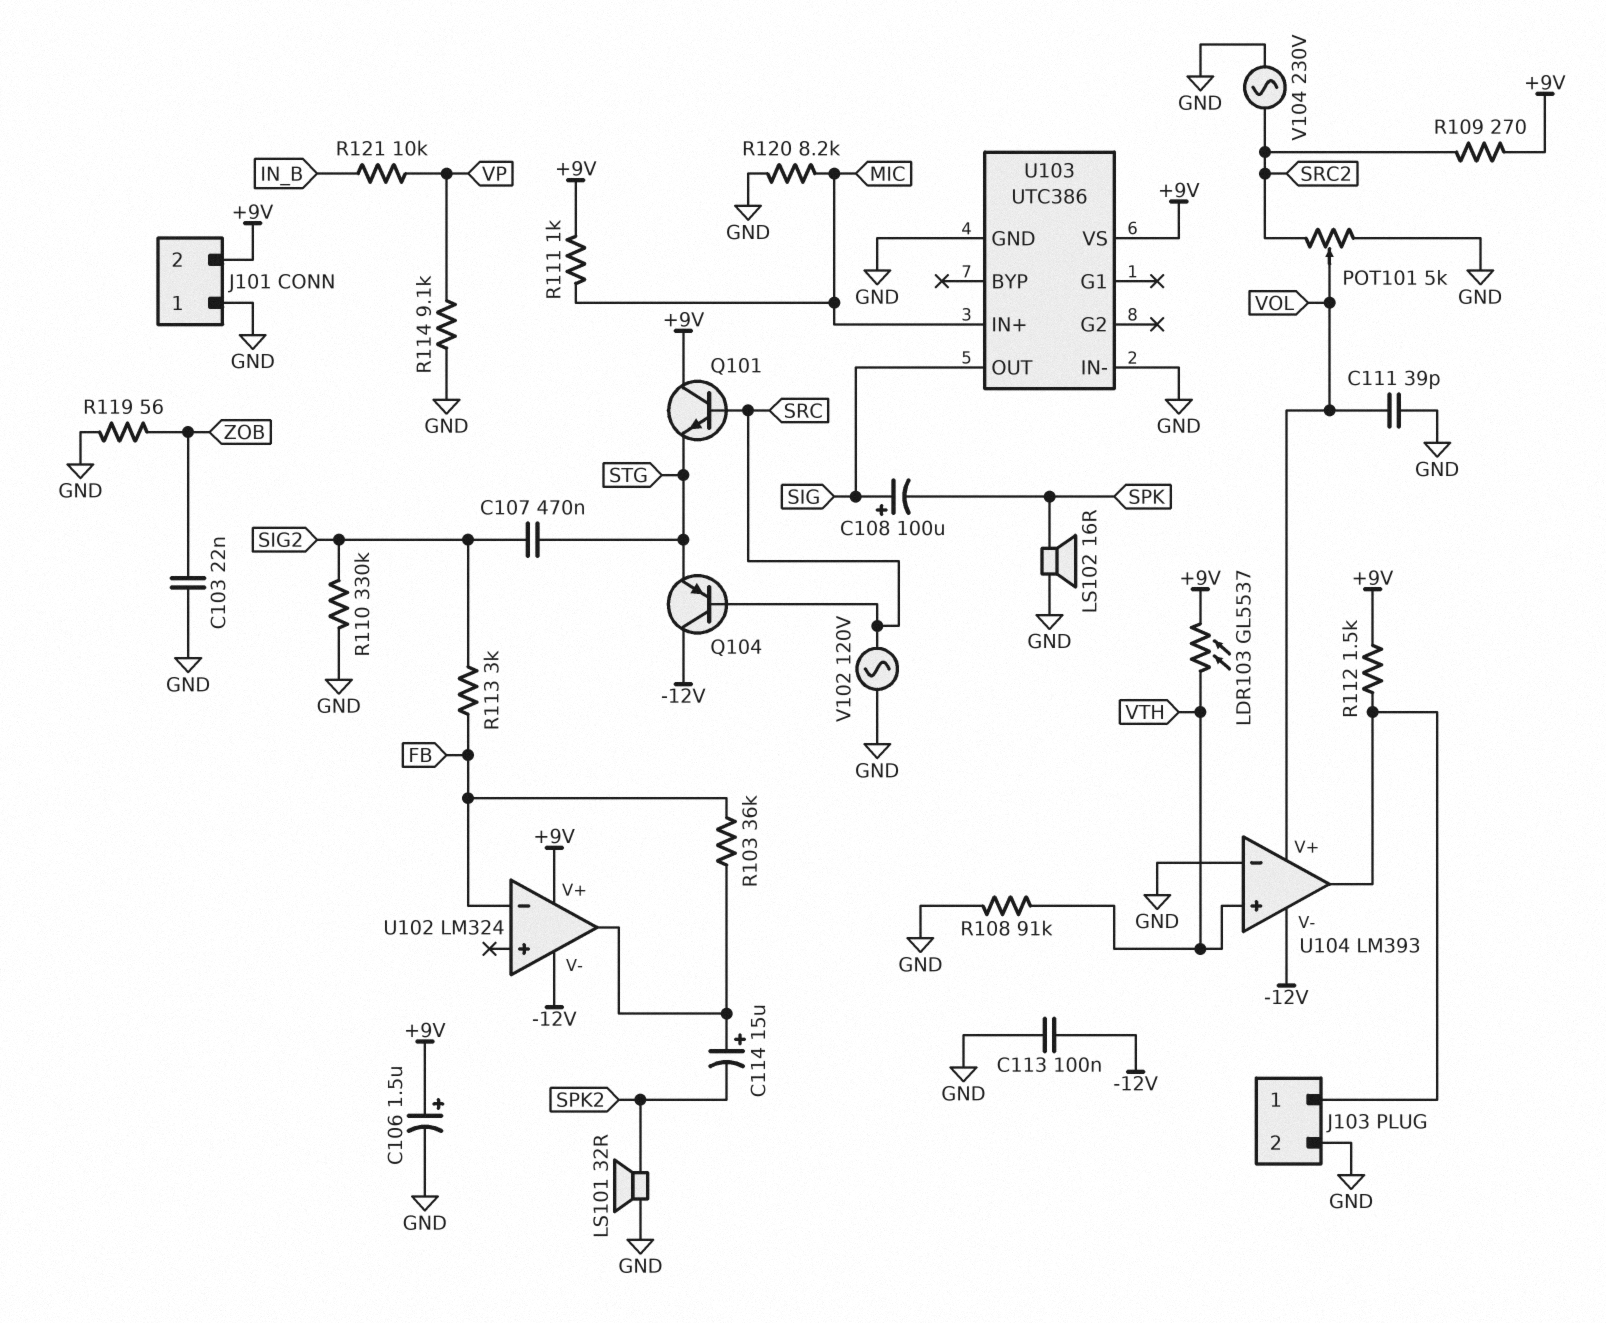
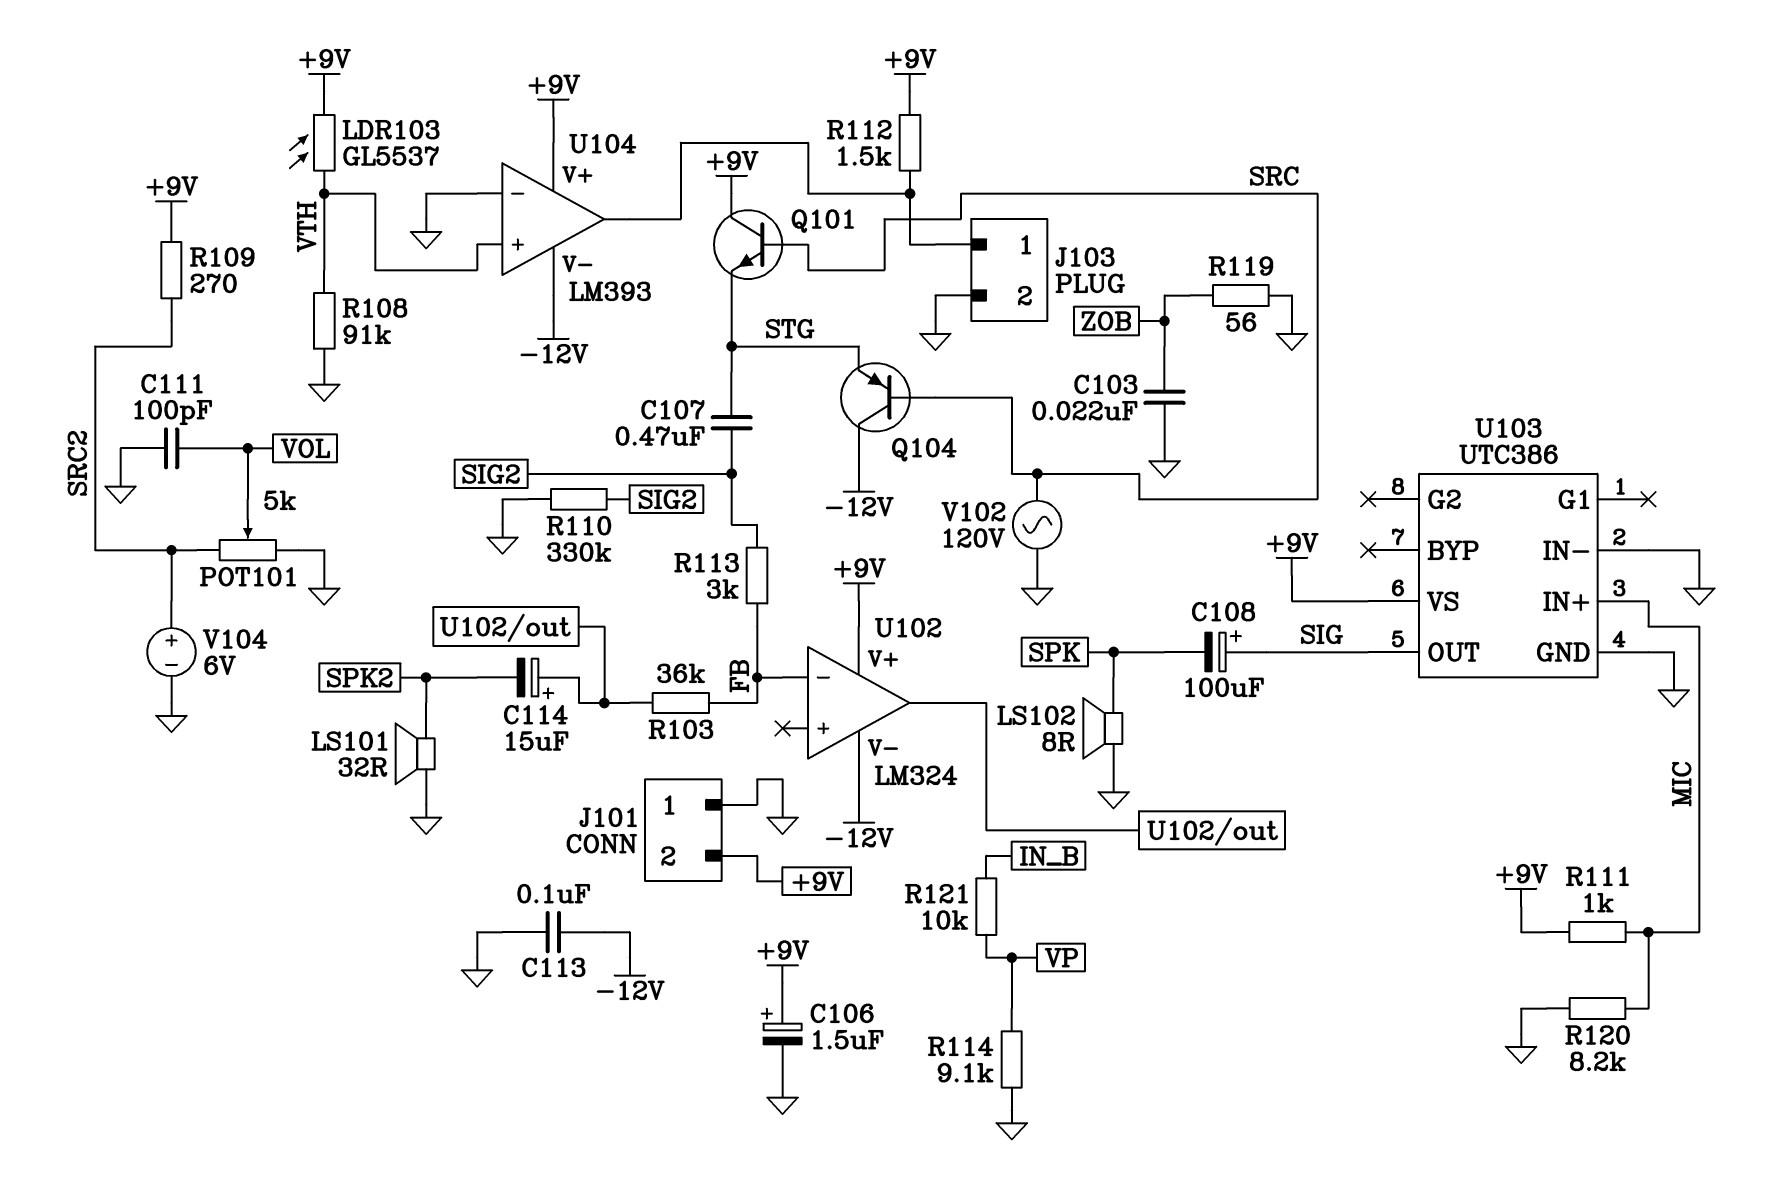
C111: 39pF (GND, VOL) -> 100pF (GND, VOL)
LS102: speaker 16R (GND, SPK) -> speaker 8R (GND, SPK)
U104 pin V+: VOL -> +9V
V104: AC 230V (GND, SRC2) -> 6V (plus SRC2, minus GND)

